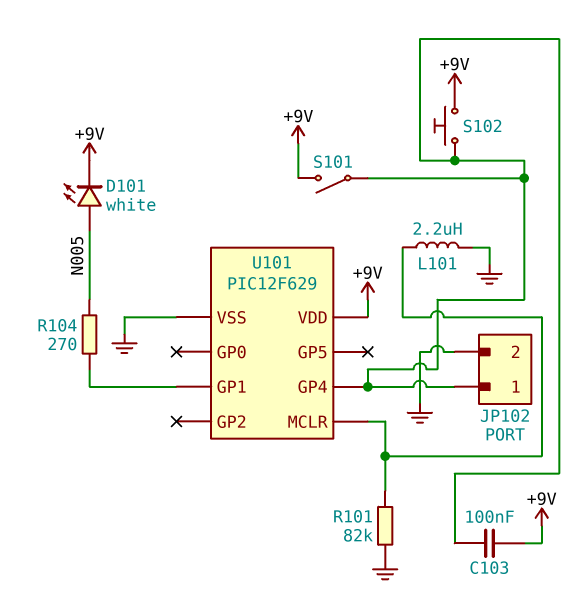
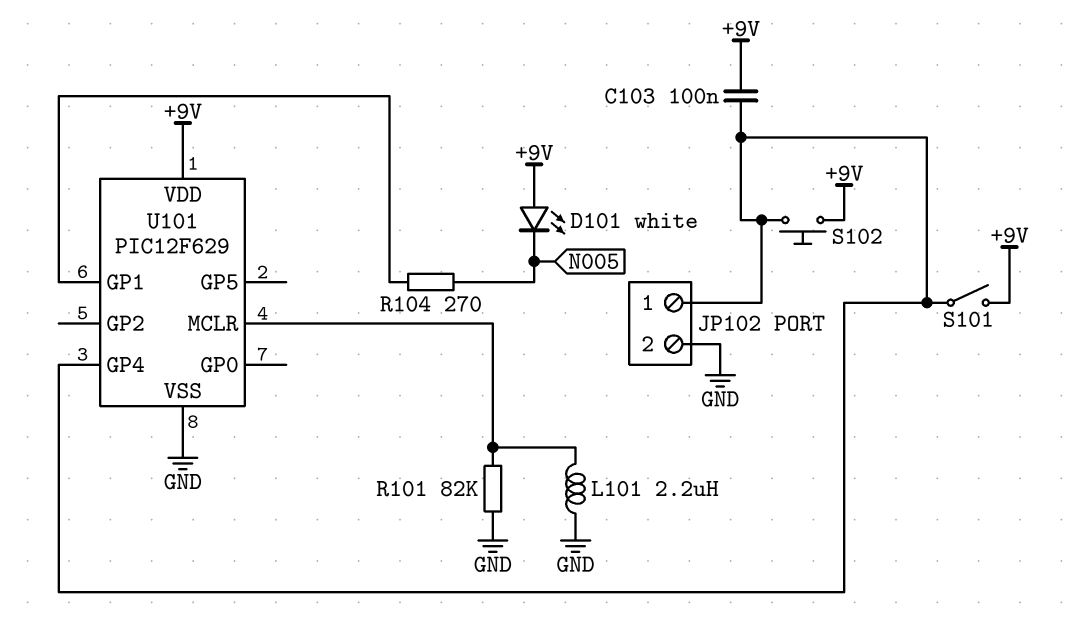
D101: LED white (A N005, K +9V) -> LED white (A +9V, K N005)

